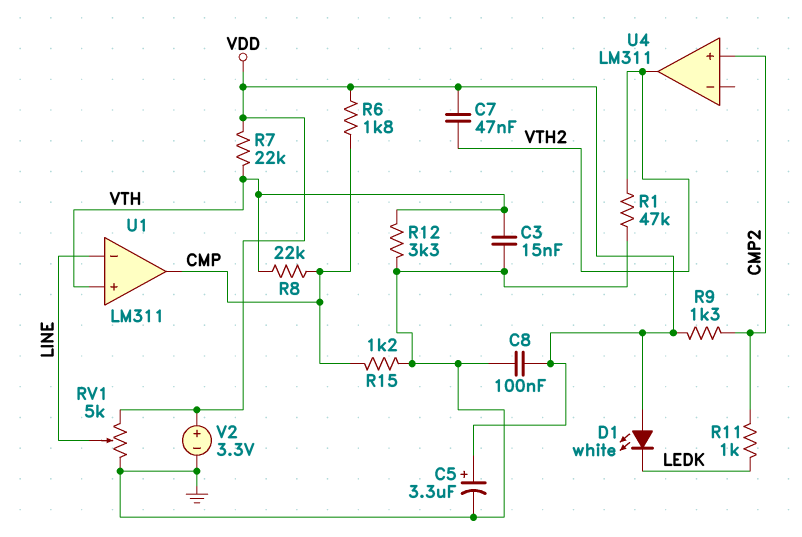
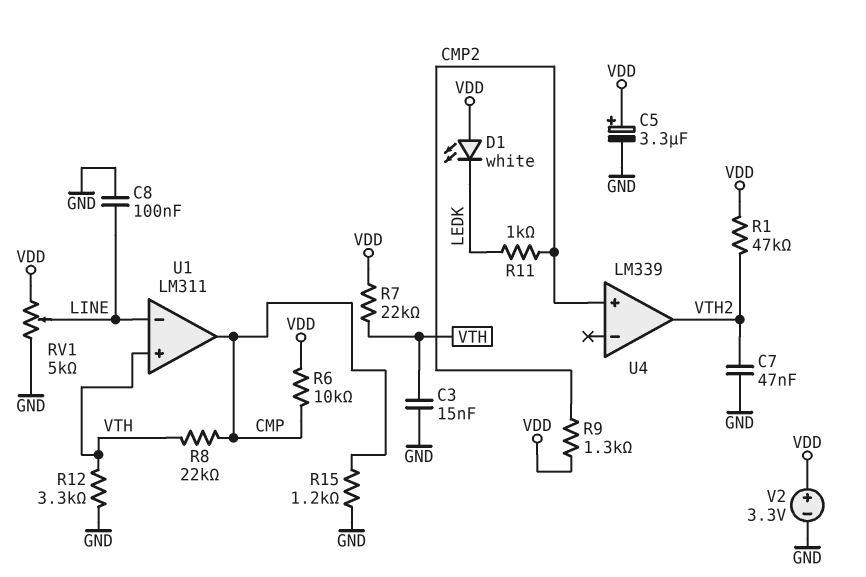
C7: 47nF (VDD, VTH2) -> 47nF (GND, VTH2)
C8: 100nF (GND, VDD) -> 100nF (GND, LINE)
R1: 47k (GND, VTH2) -> 47k (VDD, VTH2)
R6: 1.8k (CMP, VDD) -> 10k (CMP, VDD)
U4: LM311 -> LM339

